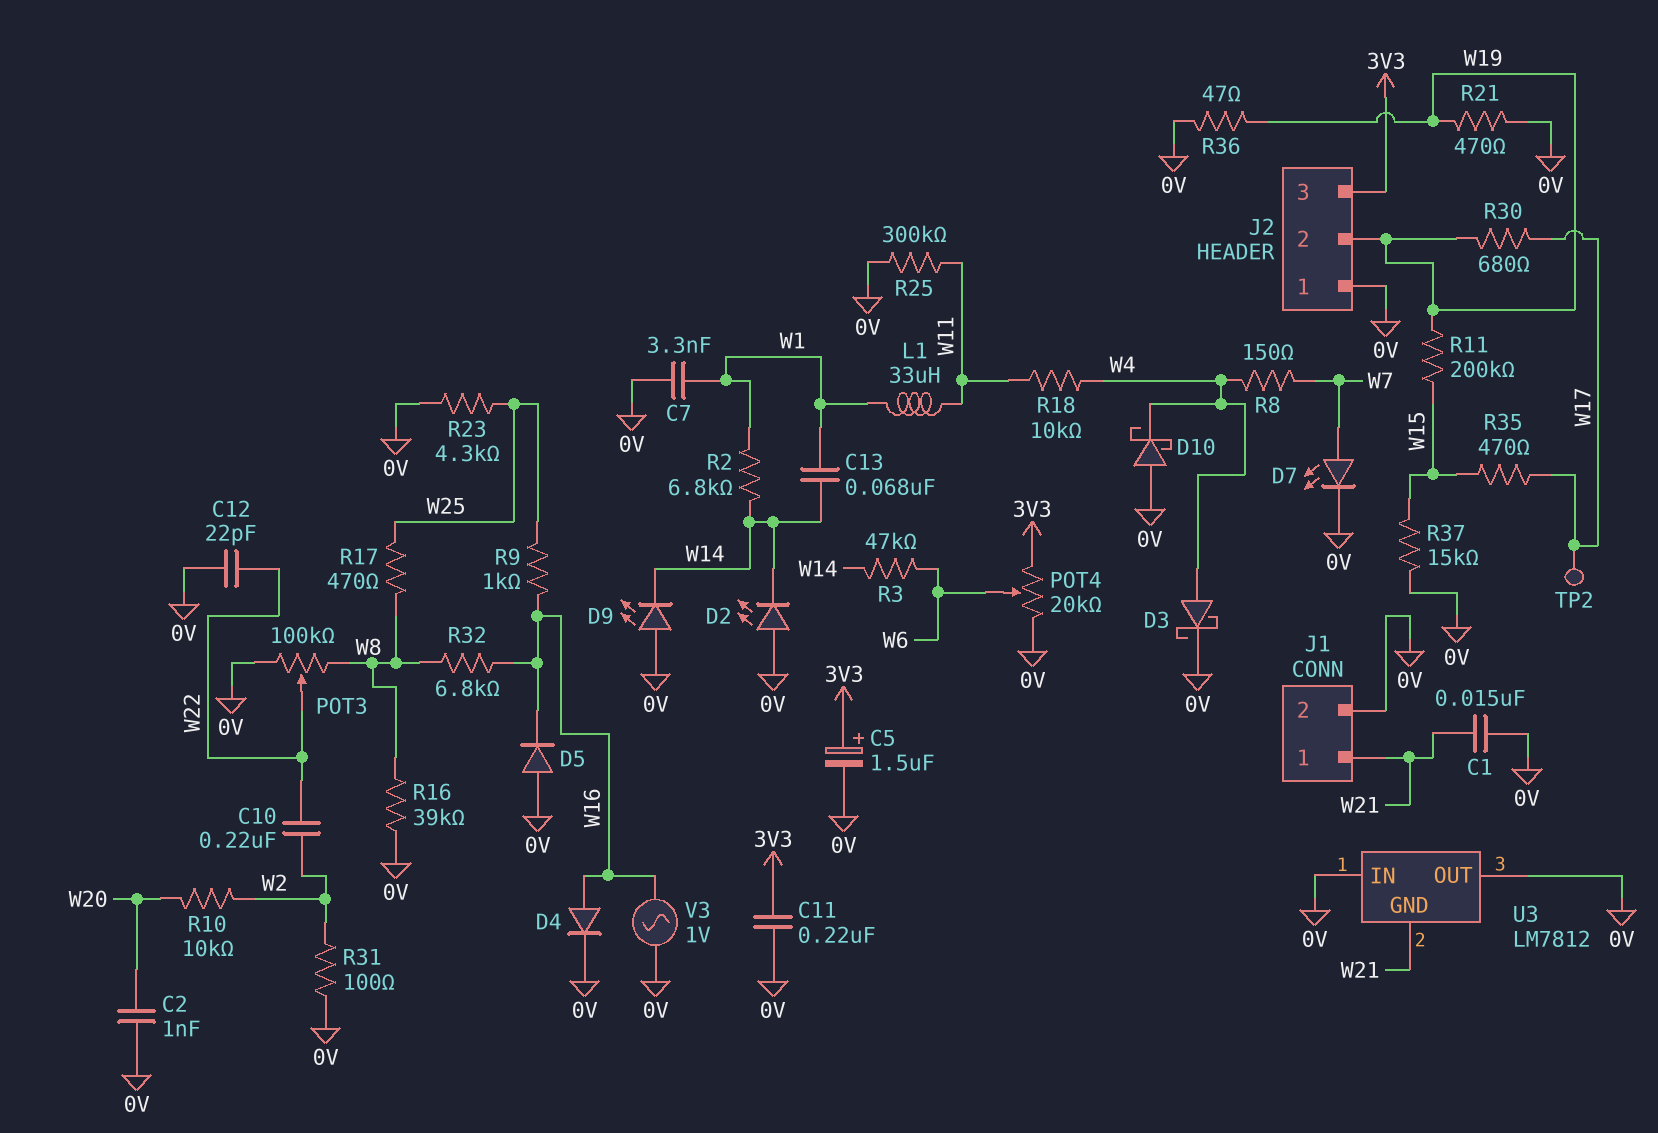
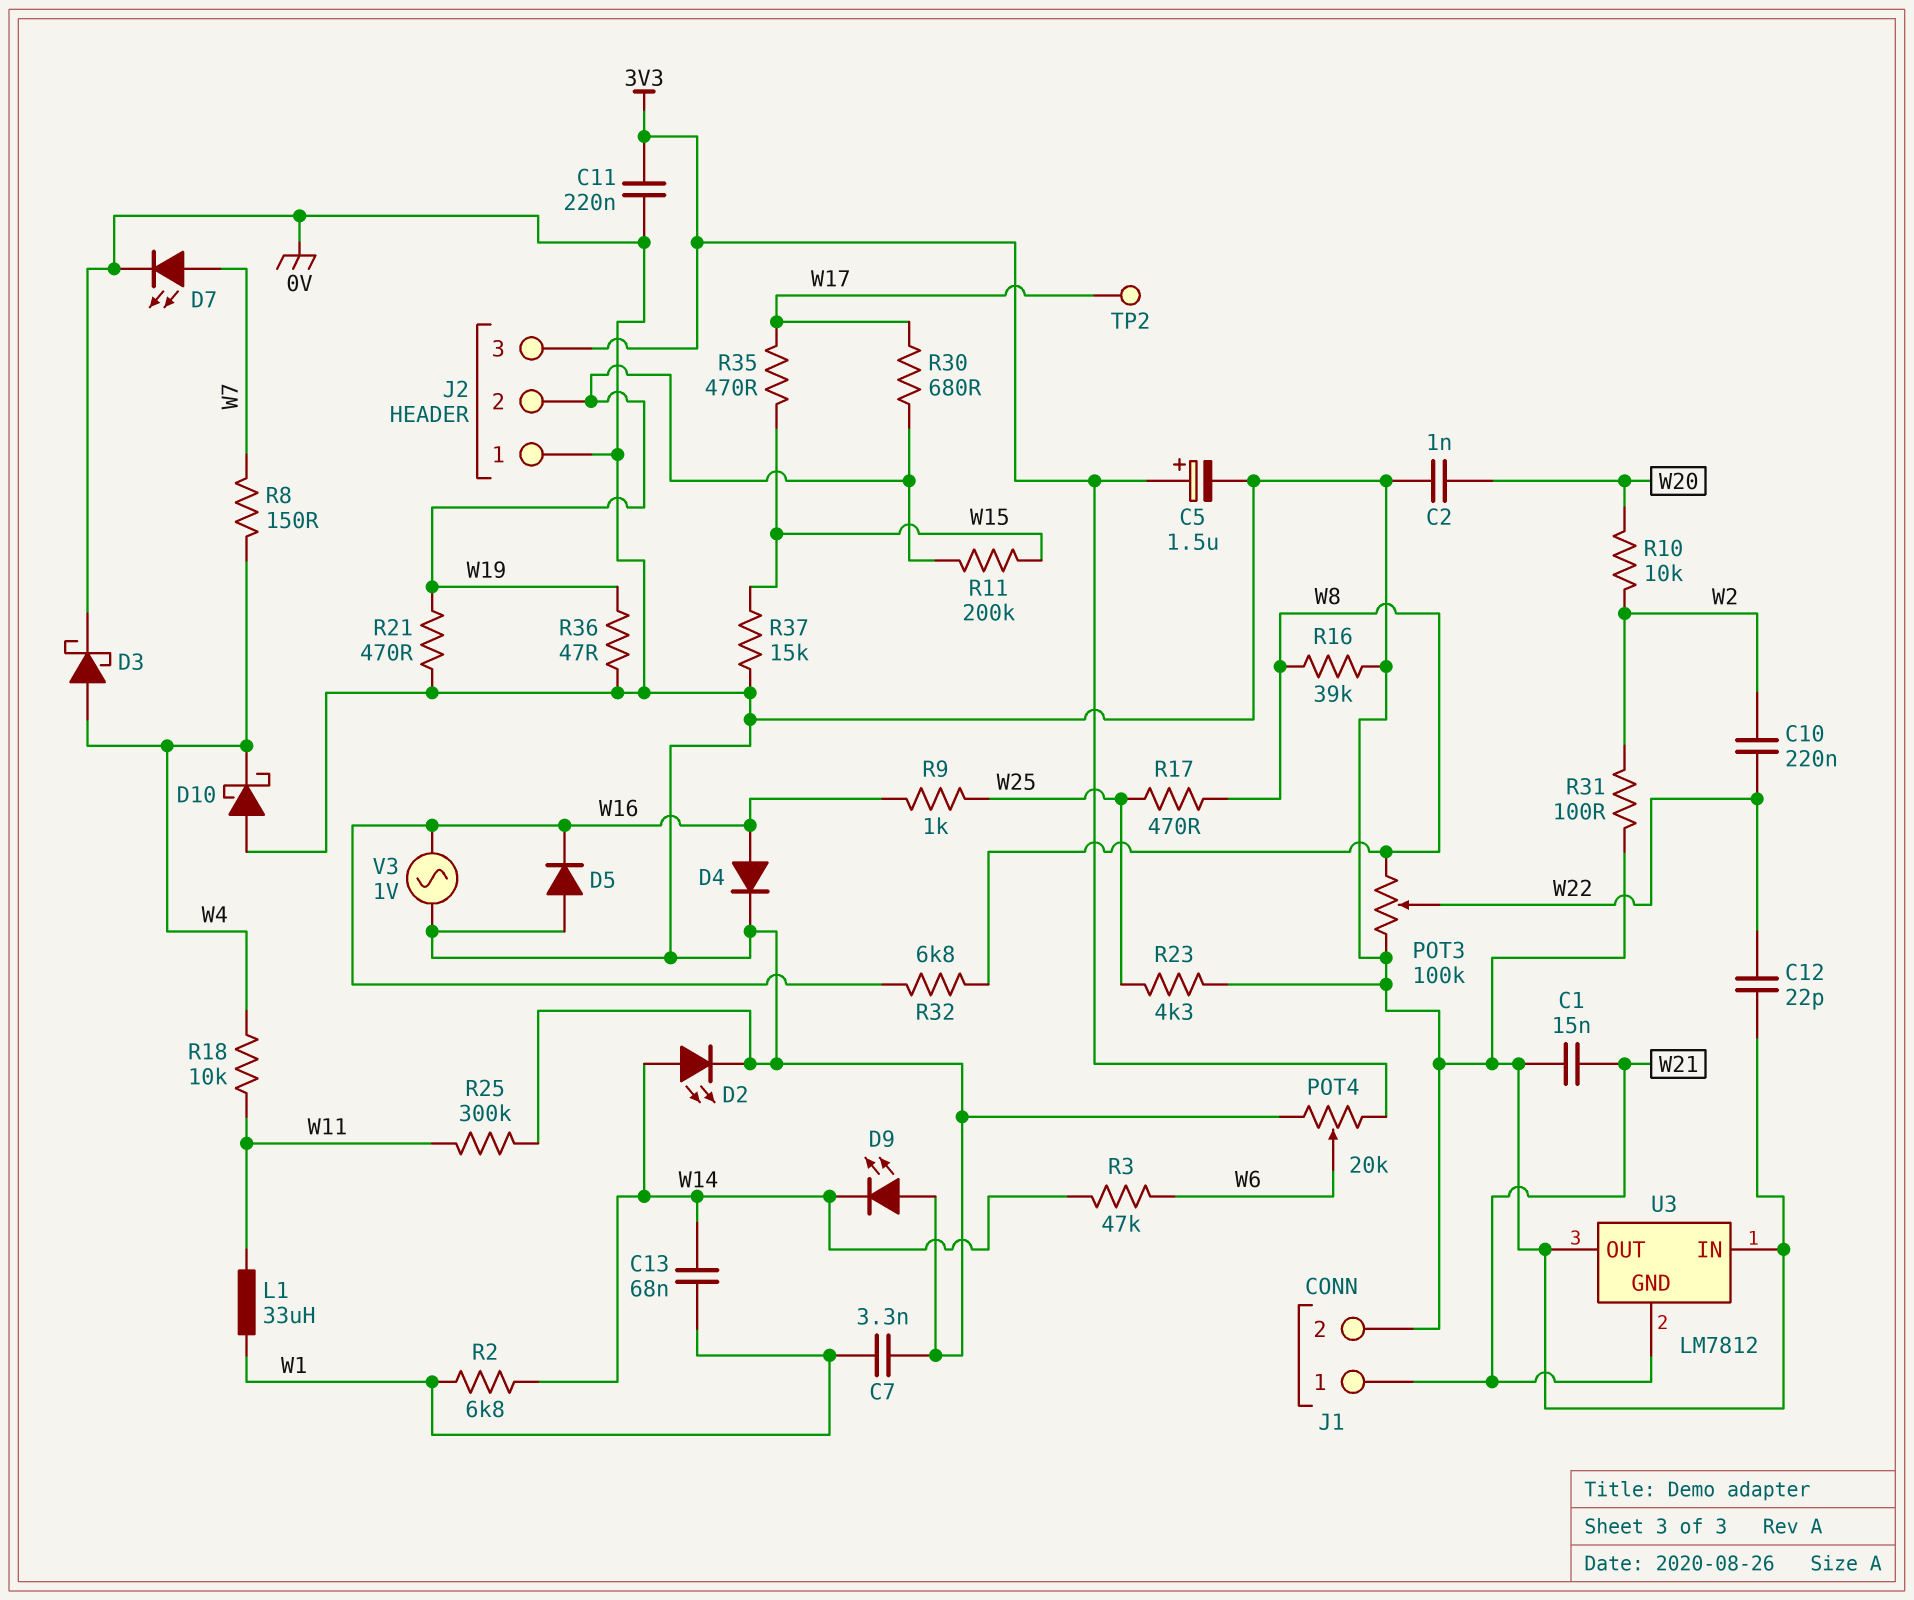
D2: LED (A 0V, K W14) -> LED (A W14, K 0V)

